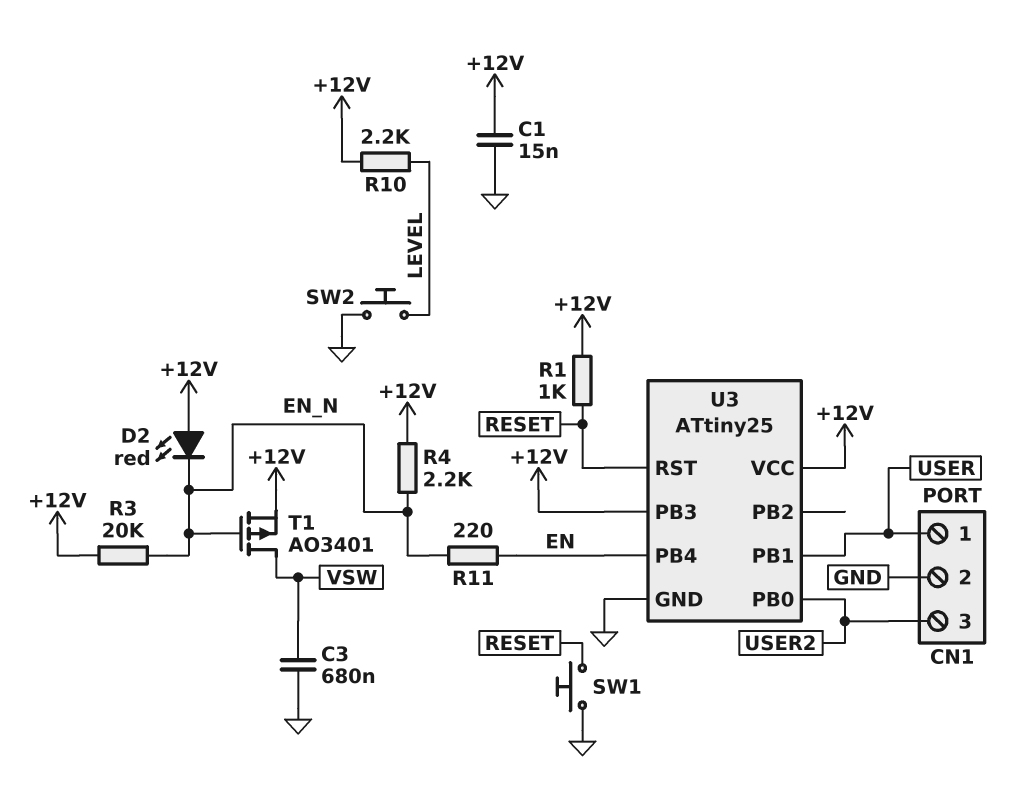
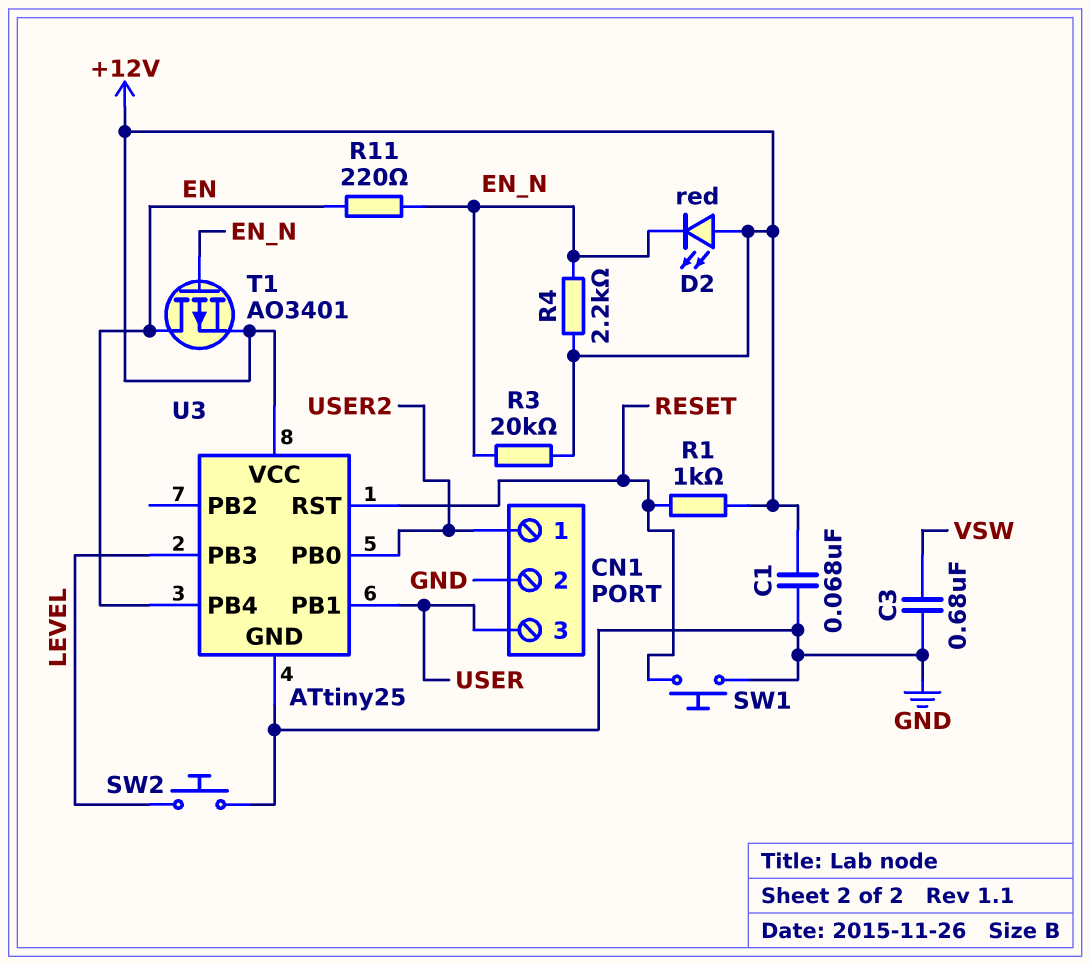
C1: 15nF (+12V, GND) -> 68nF (+12V, GND)
CN1 pin 1: USER -> USER2
CN1 pin 3: USER2 -> USER
R10: 2.2k (+12V, LEVEL) -> none
T1: PMOS AO3401 (G EN_N, D VSW, S +12V) -> PMOS AO3401 (G EN_N, D EN, S +12V)
U3 pin PB3: +12V -> LEVEL

